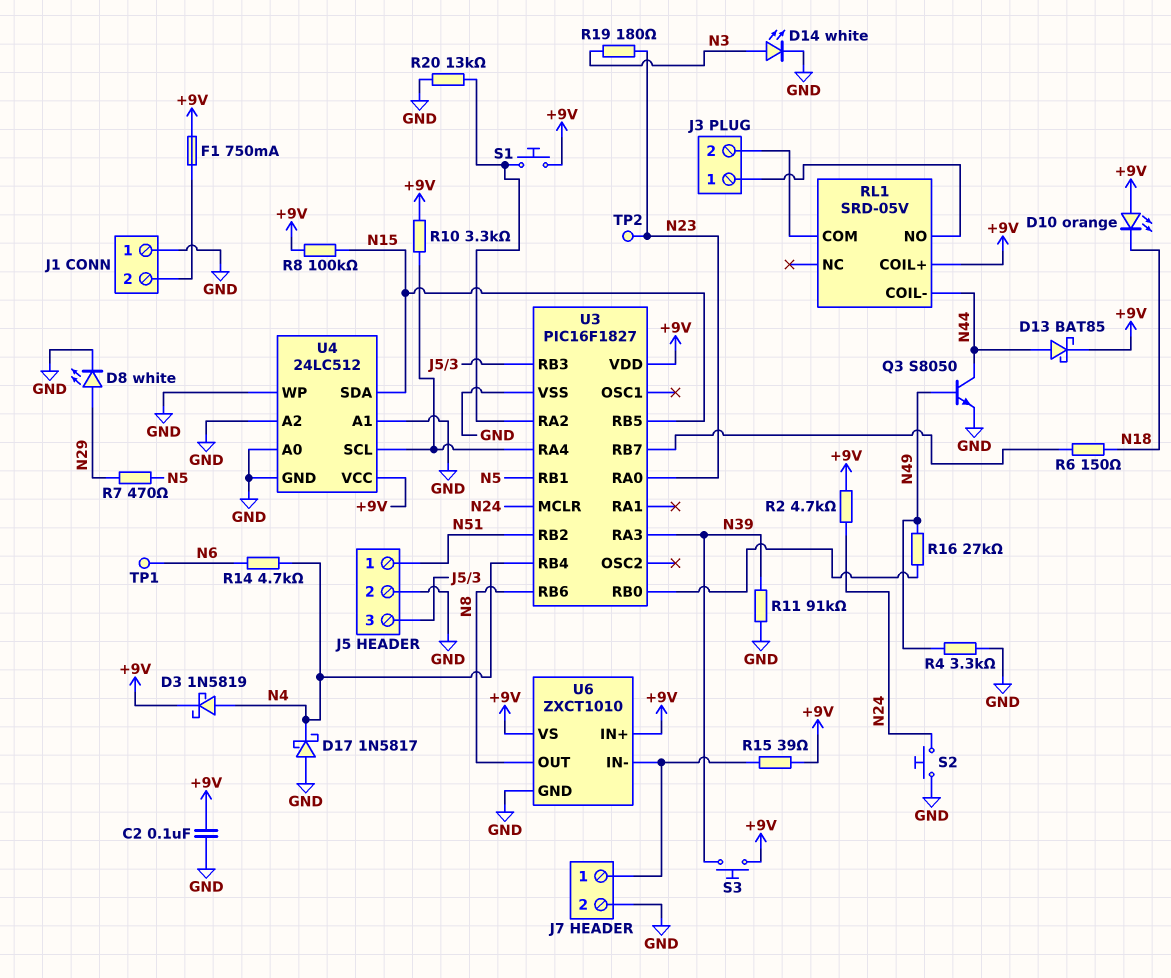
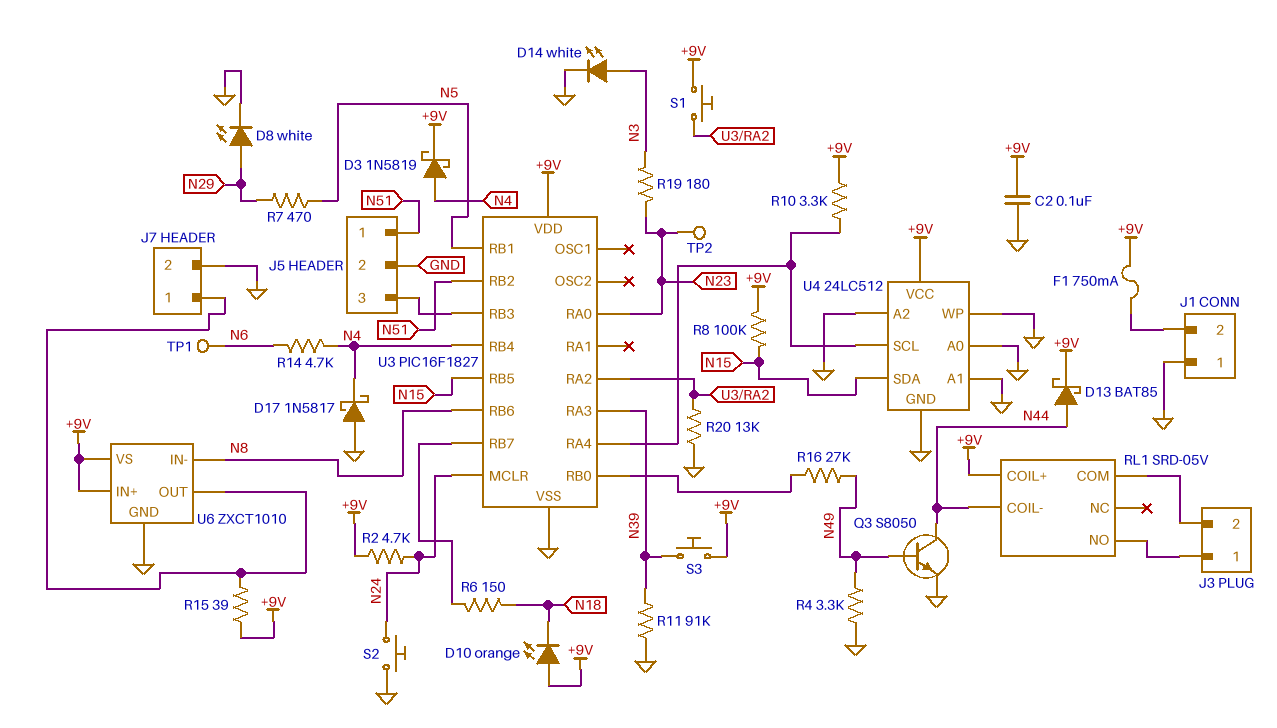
U6 pin IN-: J7/1 -> N8
U6 pin OUT: N8 -> J7/1

